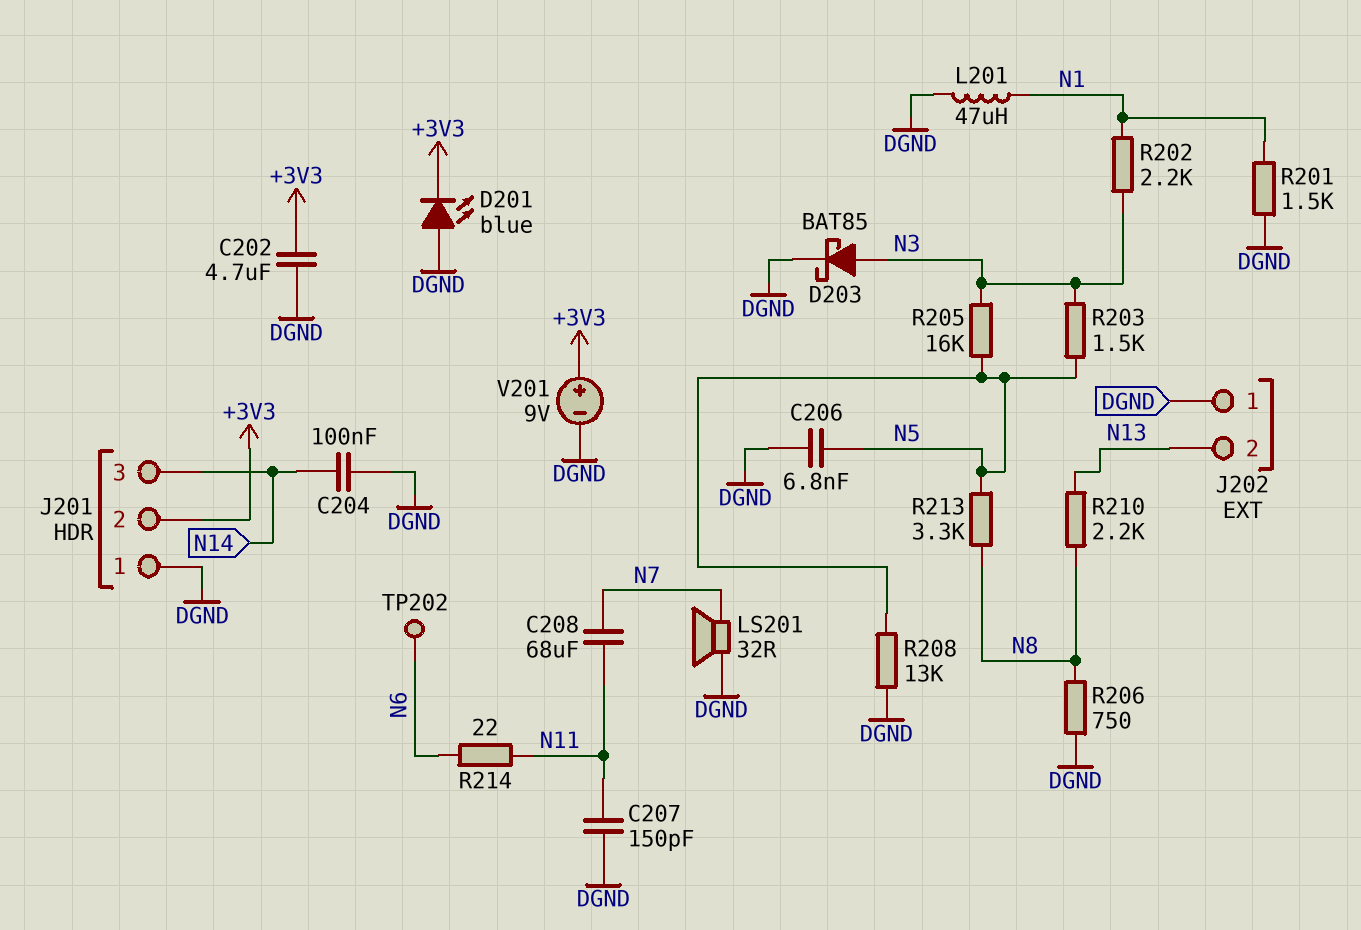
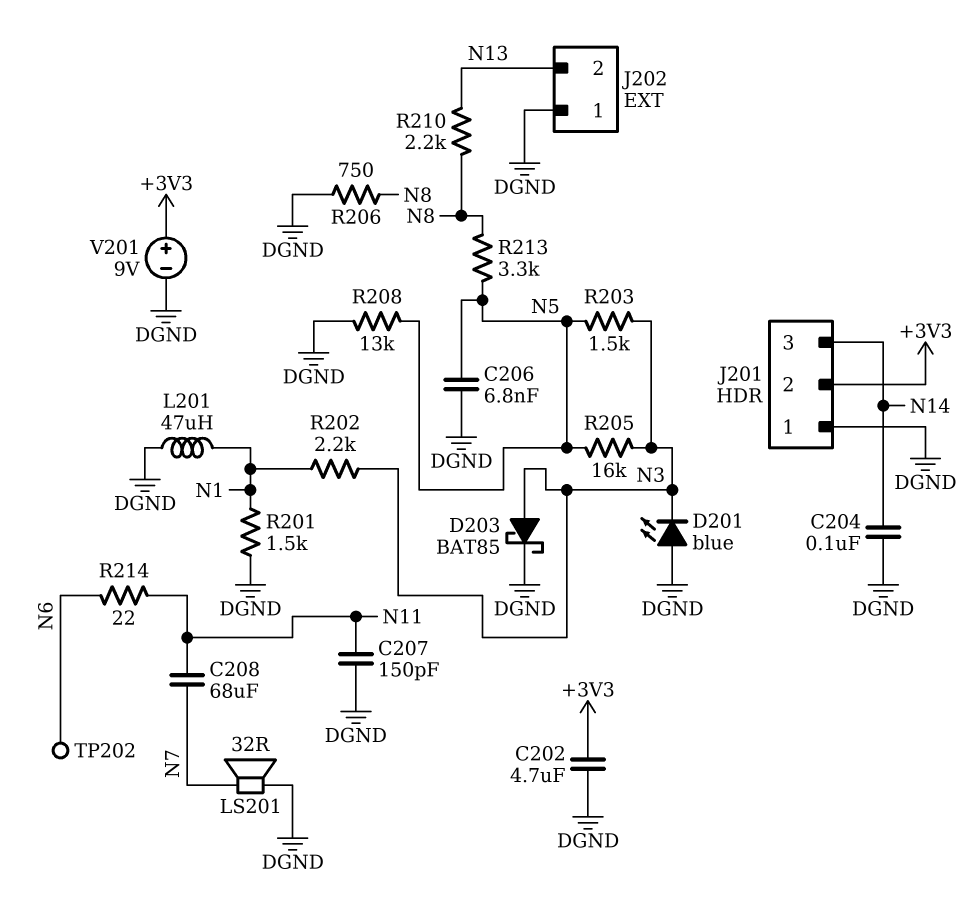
D201: LED blue (A DGND, K +3V3) -> LED blue (A DGND, K N3)

